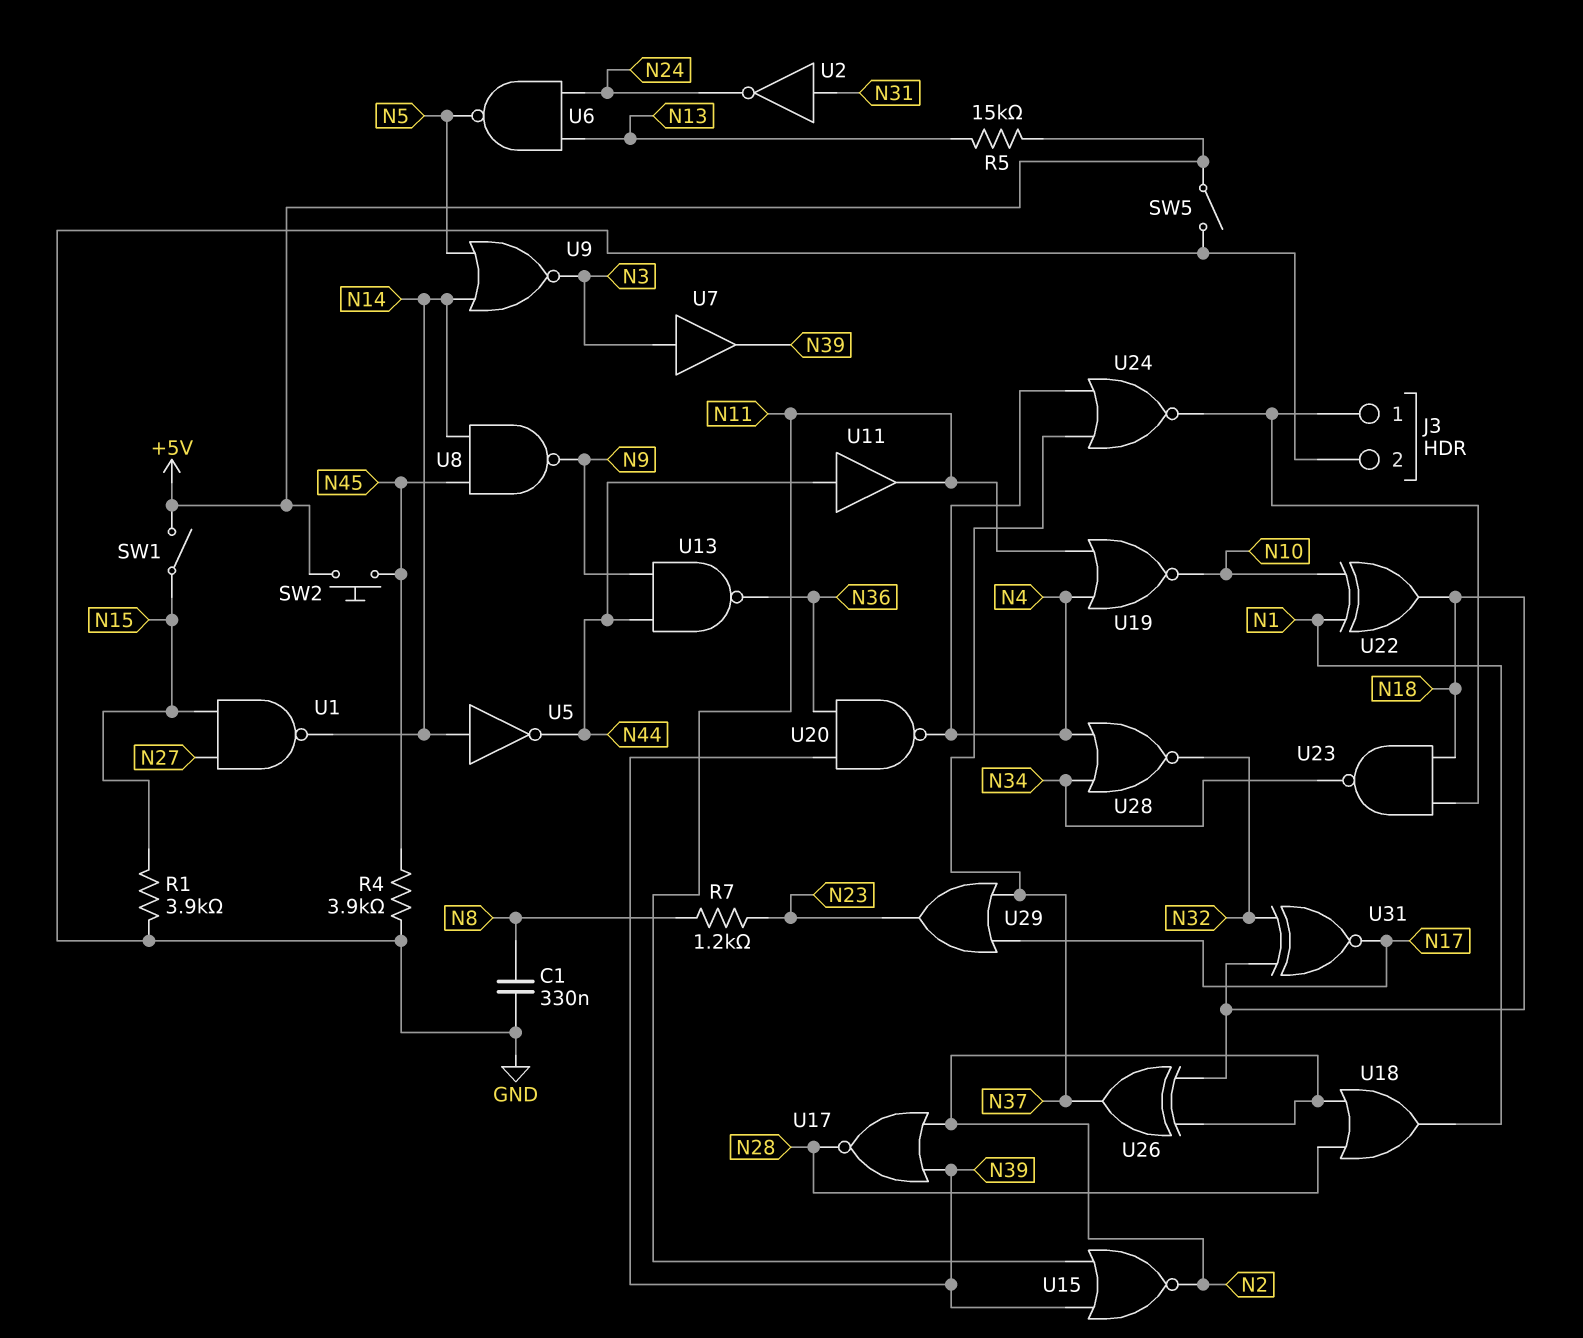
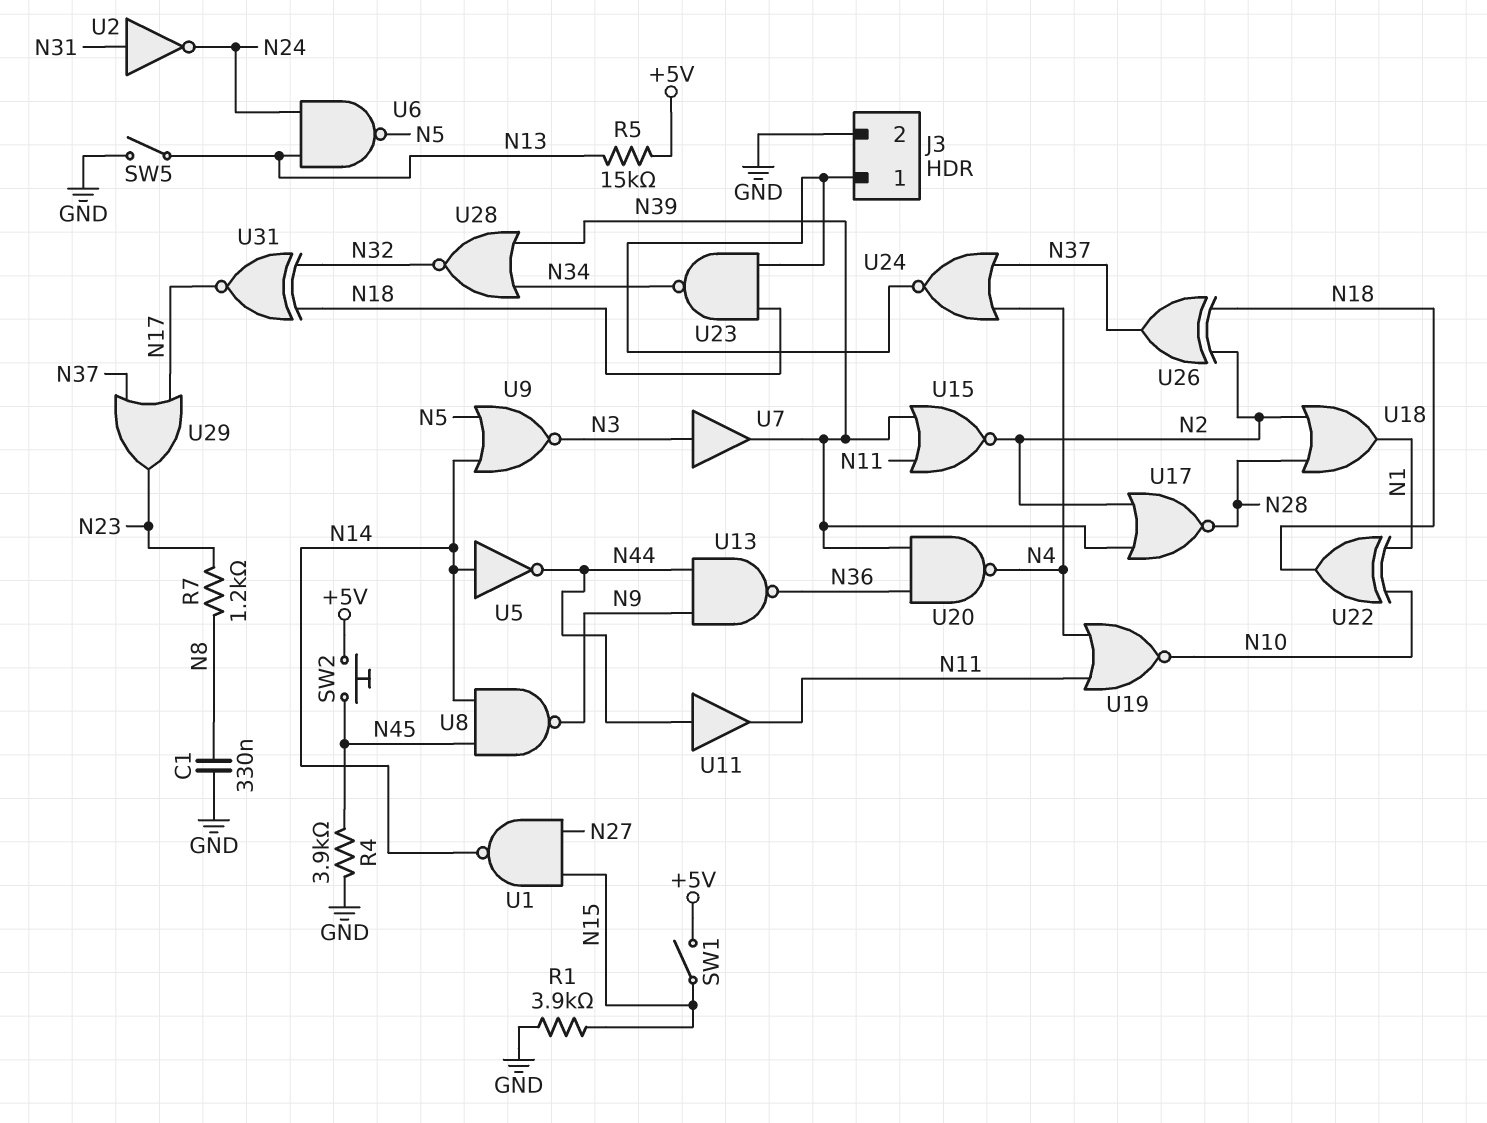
SW5: switch (+5V, GND) -> switch (GND, N13)
U28: NOR (in N4, in N34, out N32) -> NOR (in N34, in N39, out N32)

